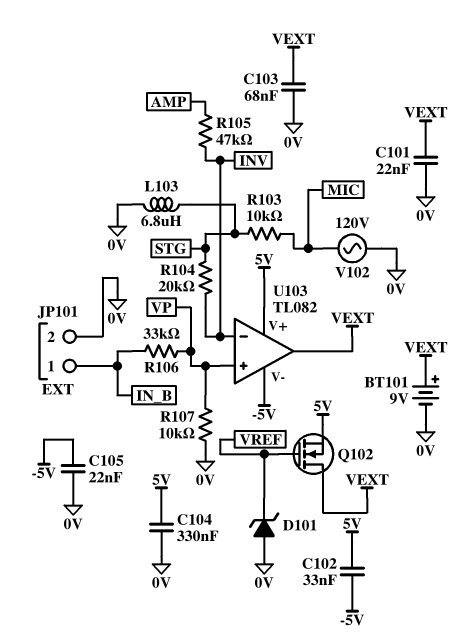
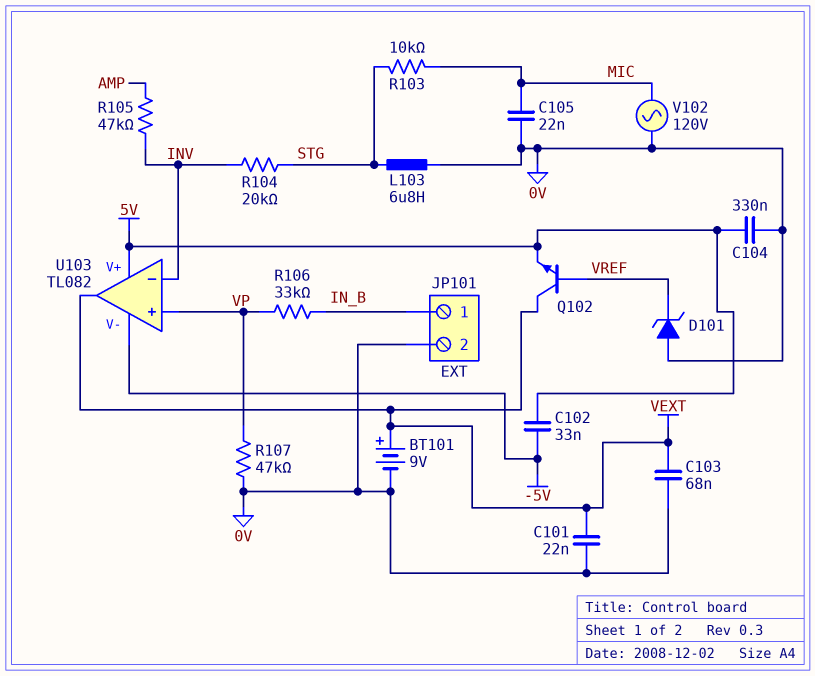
C105: 22nF (-5V, 0V) -> 22nF (0V, MIC)
Q102: NMOS (G VREF, D VEXT, S 5V) -> NPN (B VREF, C VEXT, E 5V)
R107: 10k (0V, VP) -> 47k (0V, VP)

